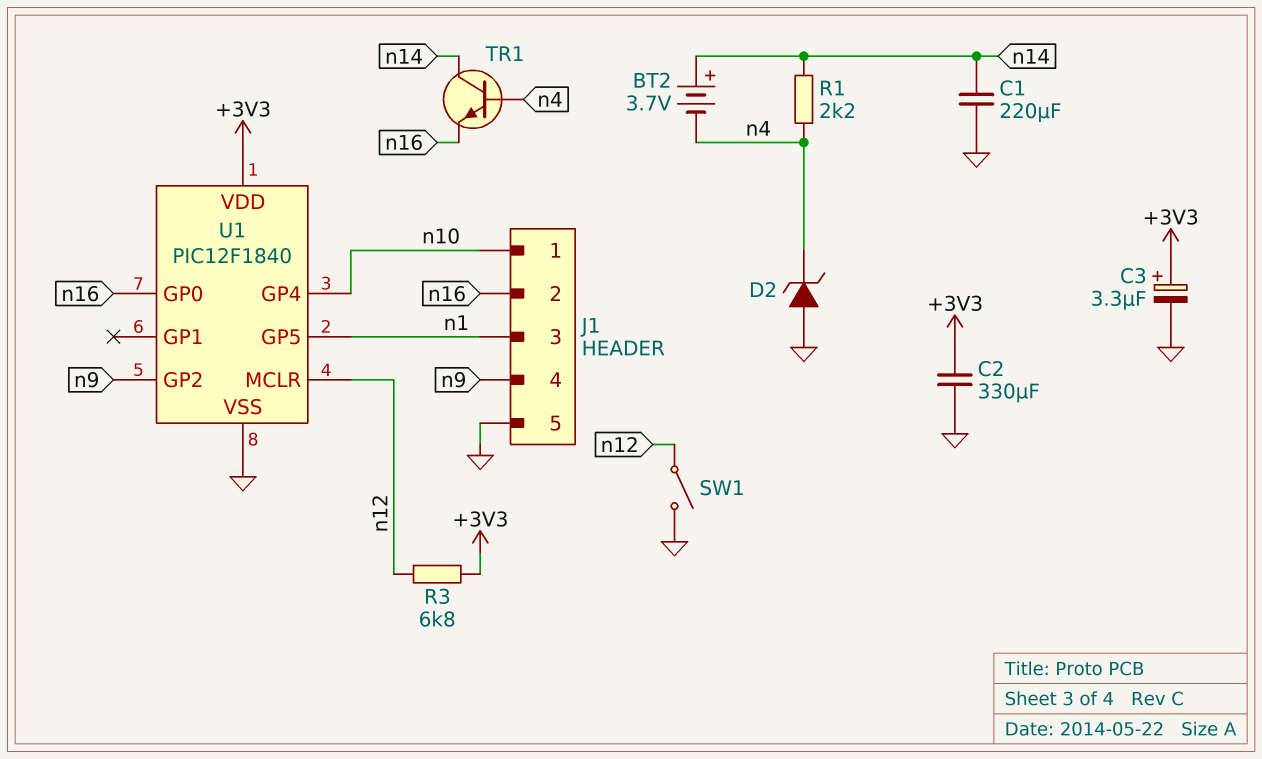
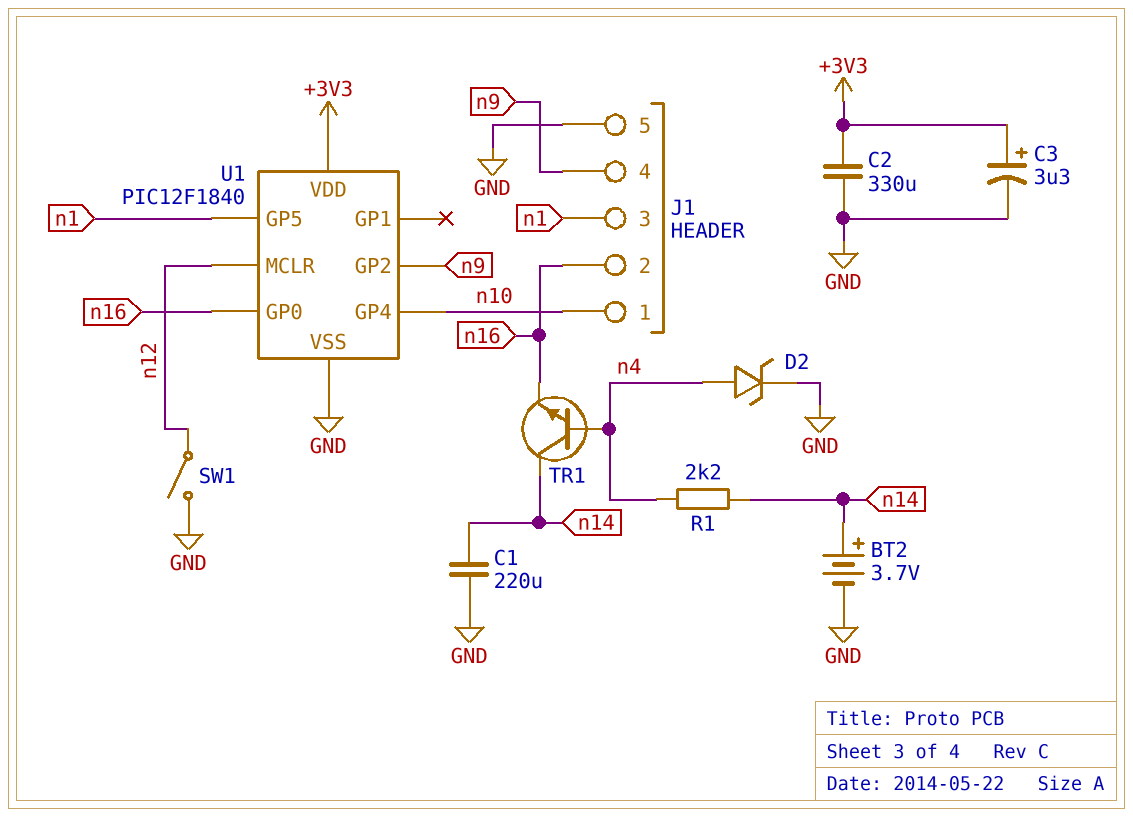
BT2: 3.7V (plus n14, minus n4) -> 3.7V (plus n14, minus GND)
D2: zener (A GND, K n4) -> zener (A n4, K GND)
R3: 6.8k (+3V3, n12) -> none

